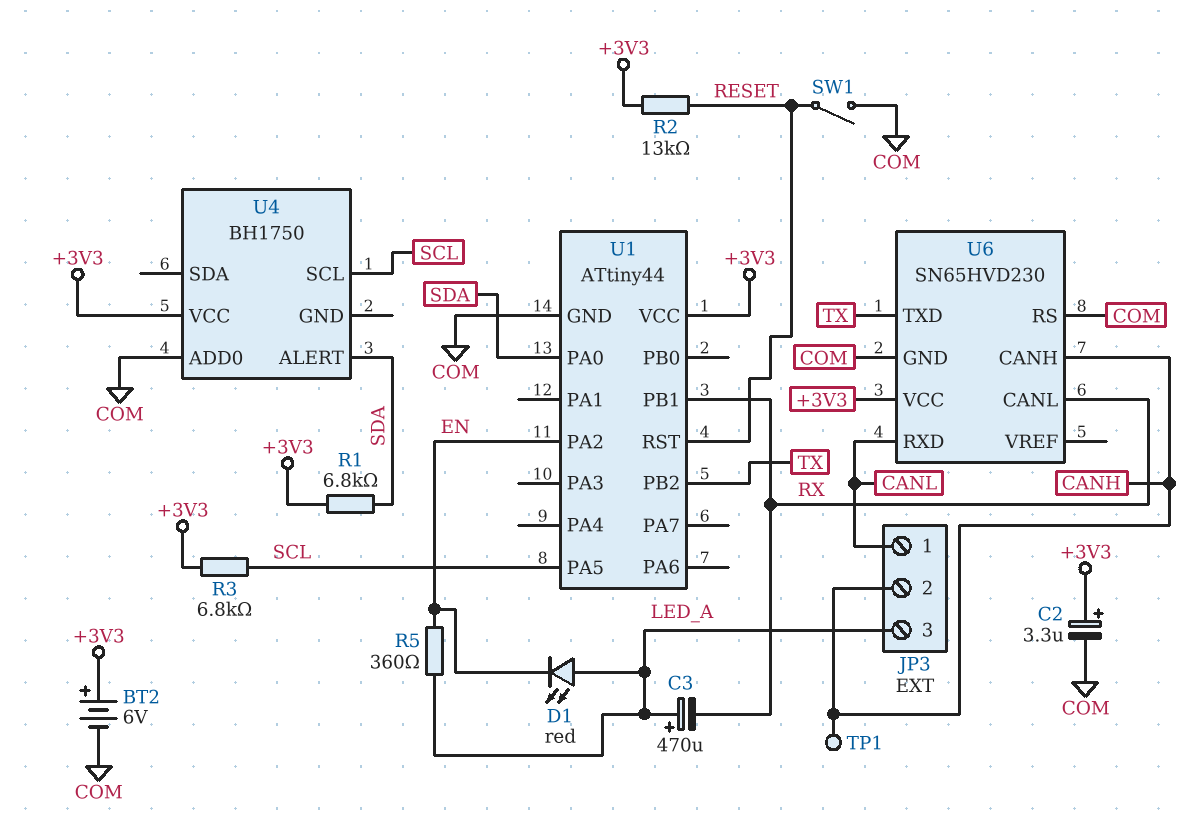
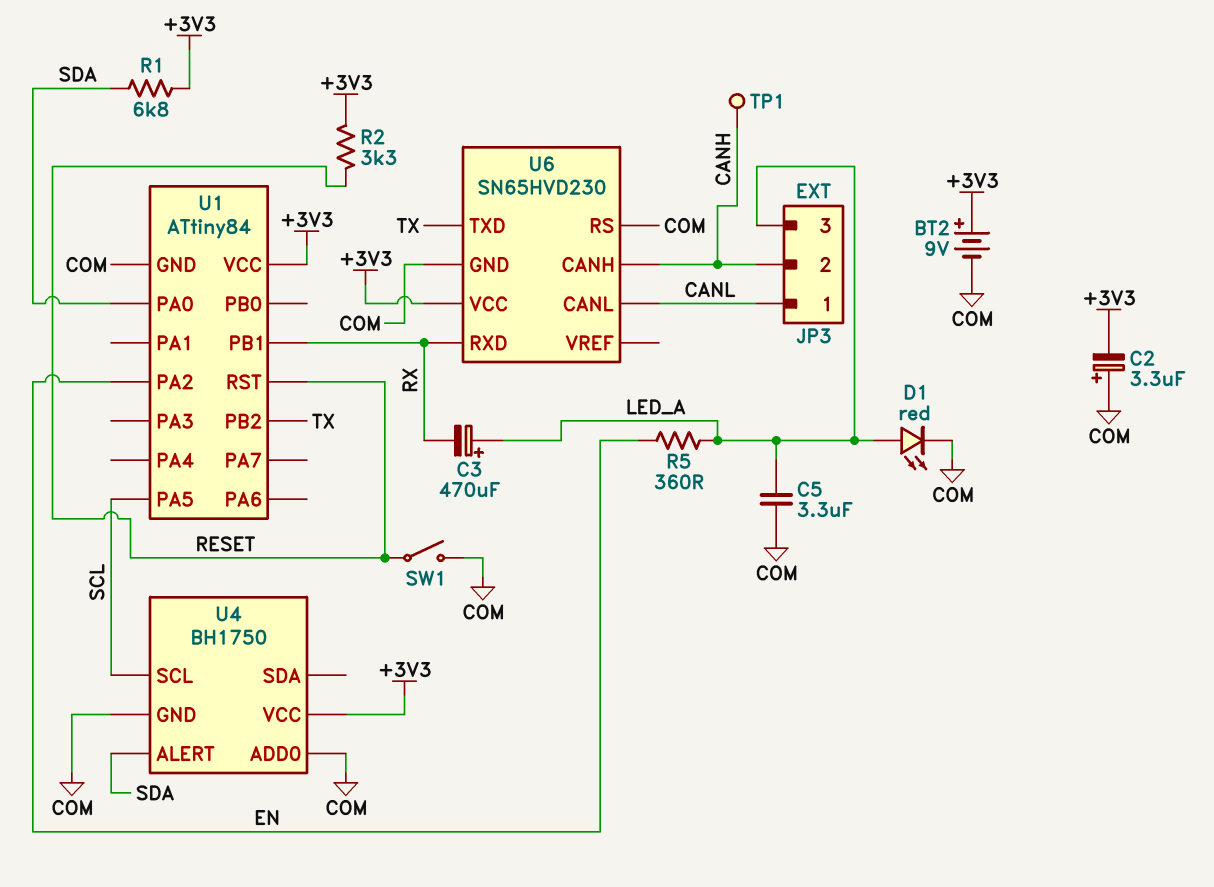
BT2: 6V (plus +3V3, minus COM) -> 9V (plus +3V3, minus COM)
C2: 3.3uF (plus +3V3, minus COM) -> 3.3uF (plus COM, minus +3V3)
C5: none -> 3.3uF (COM, LED_A)
D1: LED red (A LED_A, K EN) -> LED red (A LED_A, K COM)
R2: 13k (+3V3, RESET) -> 3.3k (+3V3, RESET)
R3: 6.8k (+3V3, SCL) -> none
U1: ATtiny44 -> ATtiny84
U4 pin GND: none -> COM
U6 pin CANL: RX -> CANL
U6 pin RXD: CANL -> RX

